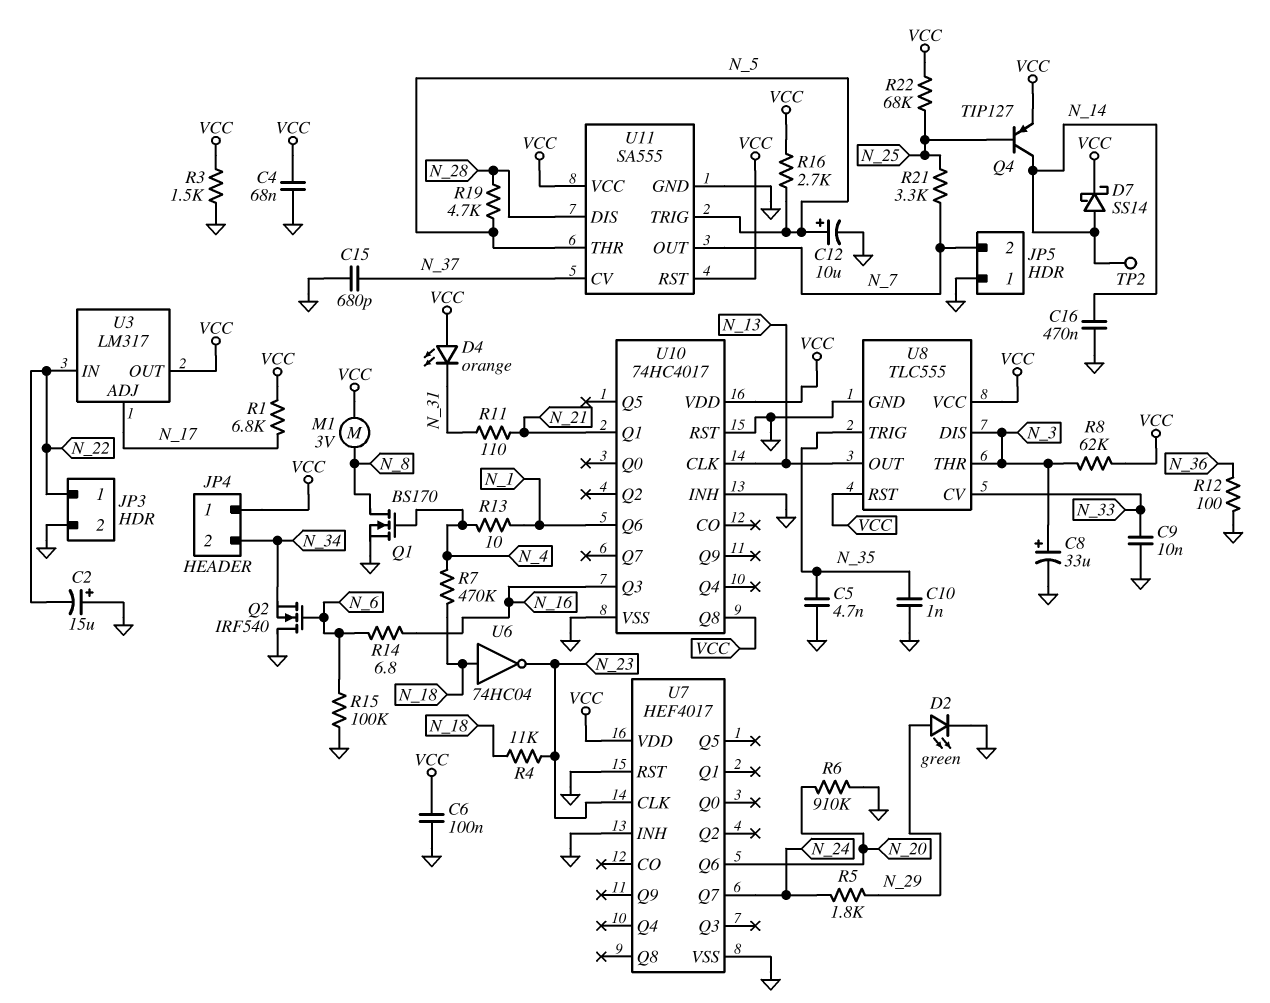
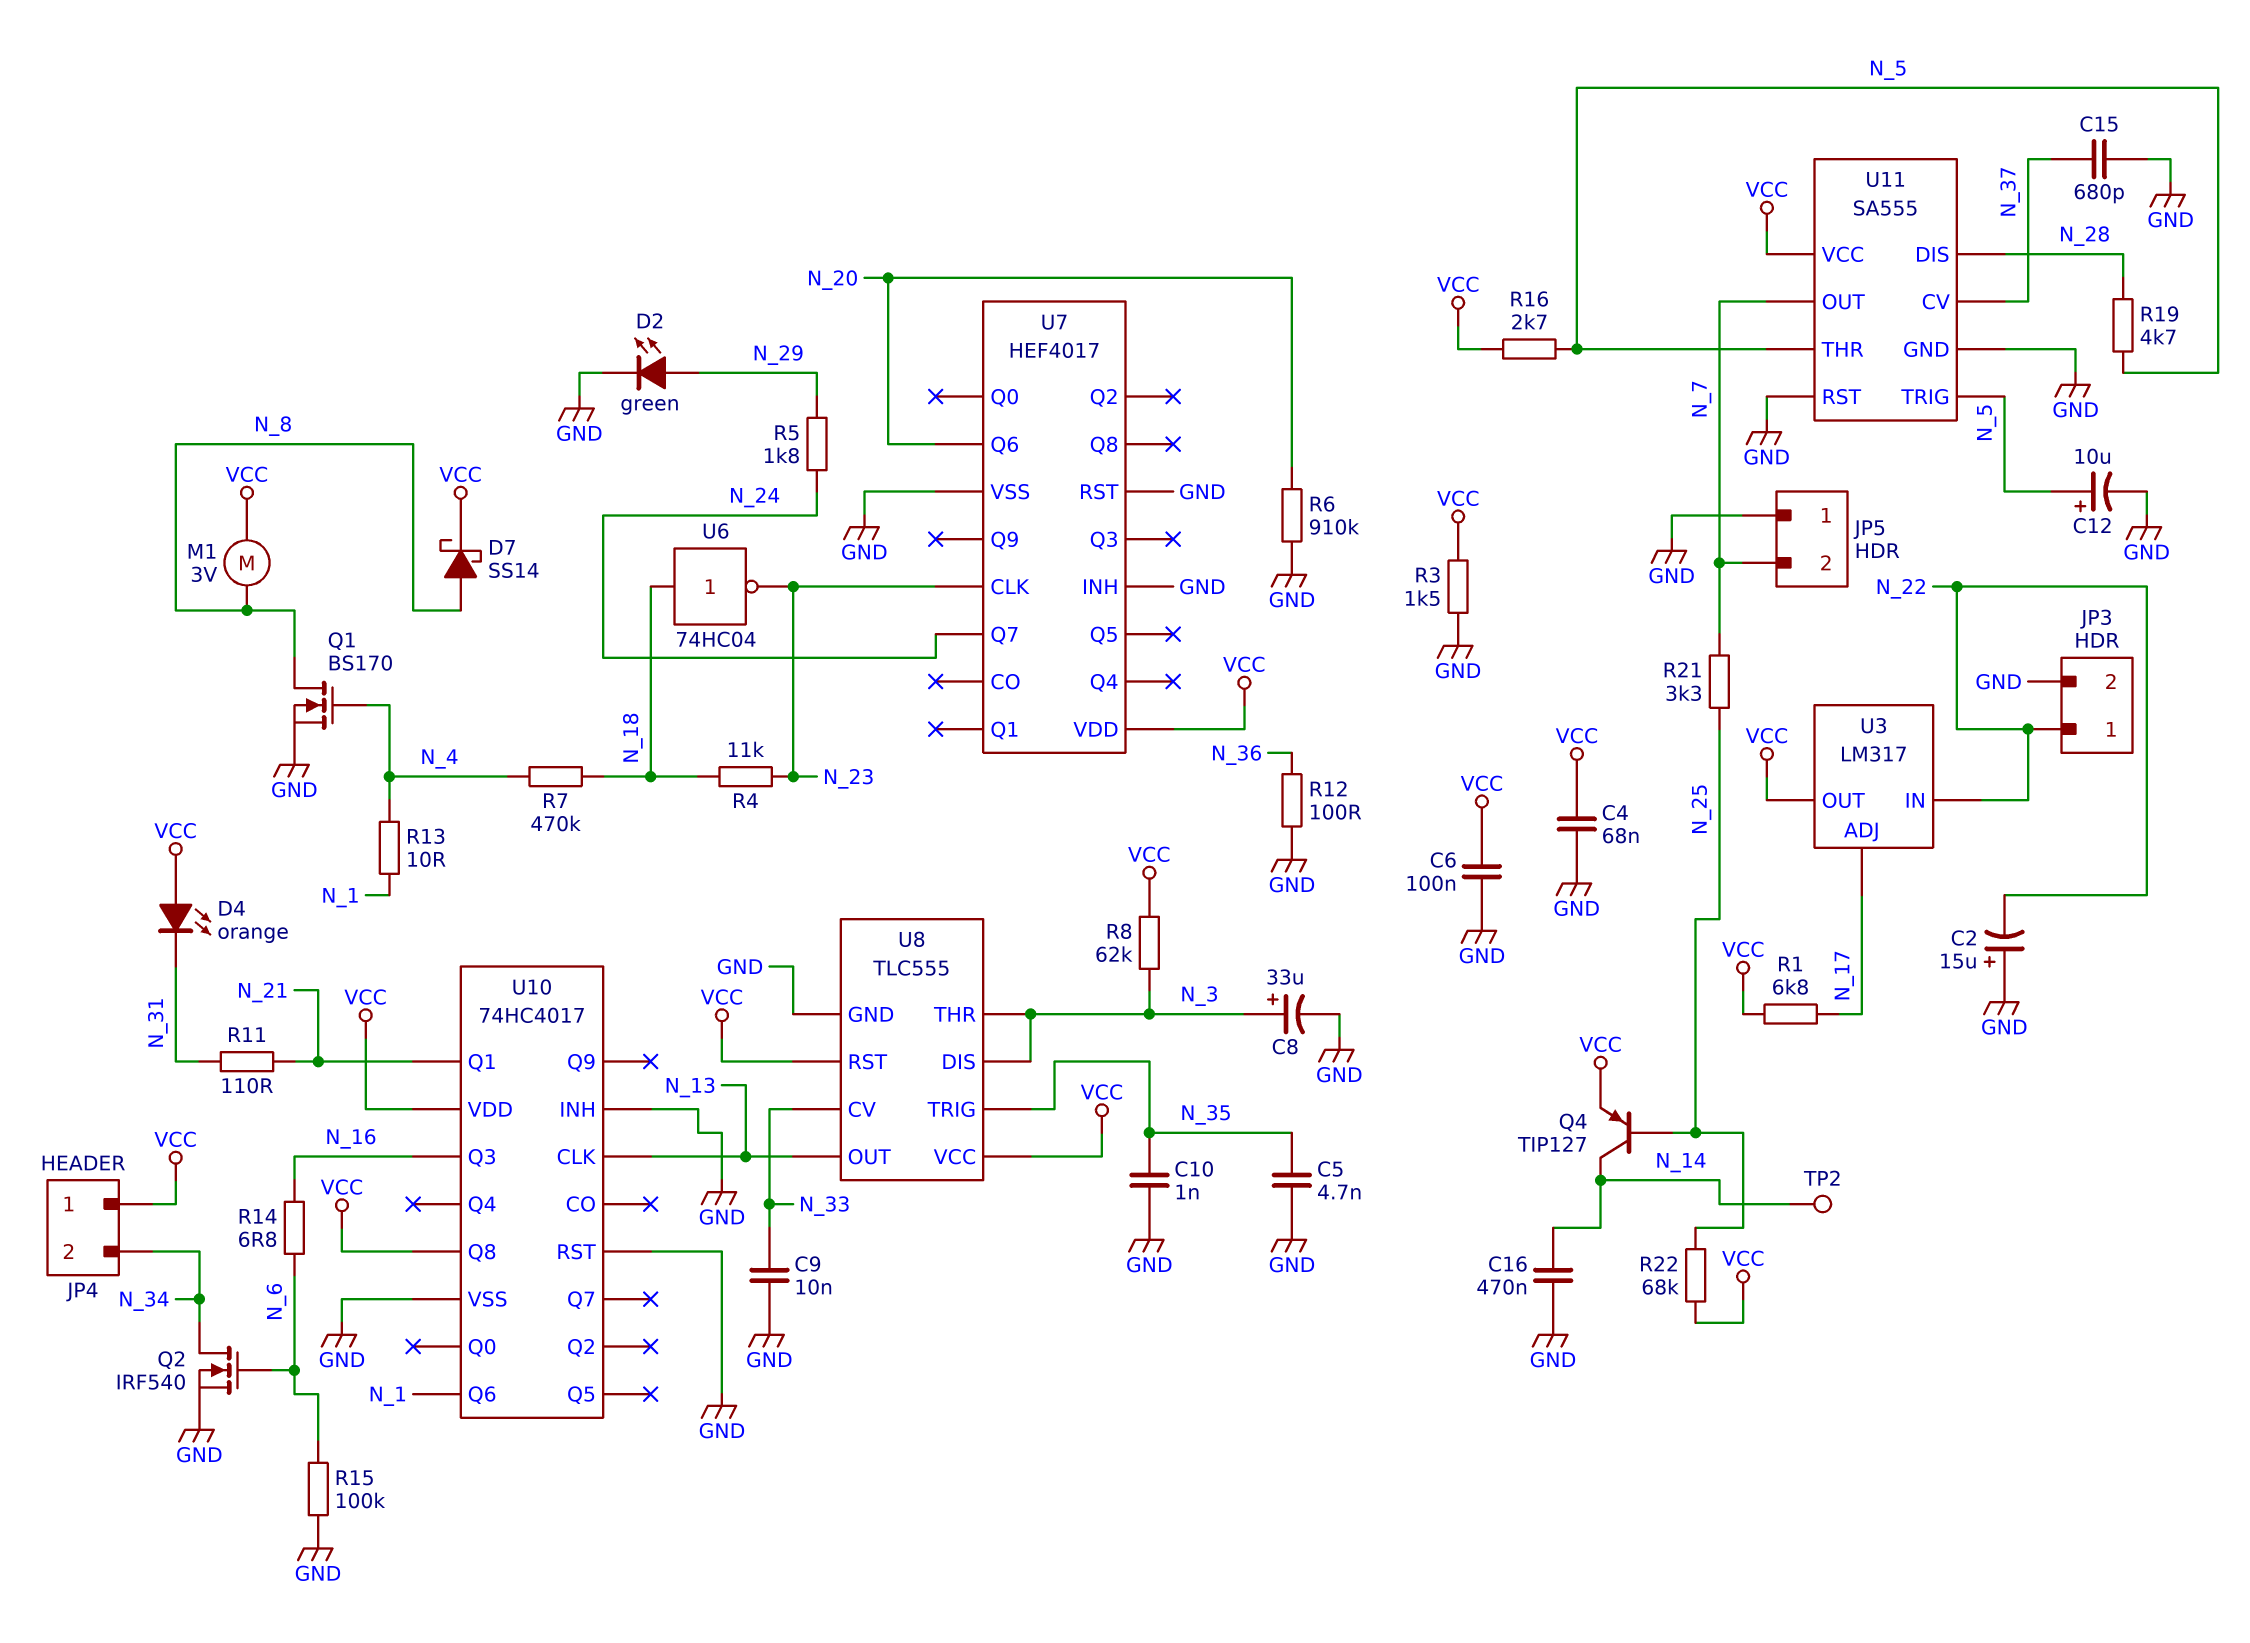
D7: schottky SS14 (A N_14, K VCC) -> schottky SS14 (A N_8, K VCC)
Q2: NMOS IRF540 (G N_6, D GND, S N_34) -> NMOS IRF540 (G N_6, D N_34, S GND)
U11 pin RST: VCC -> GND

